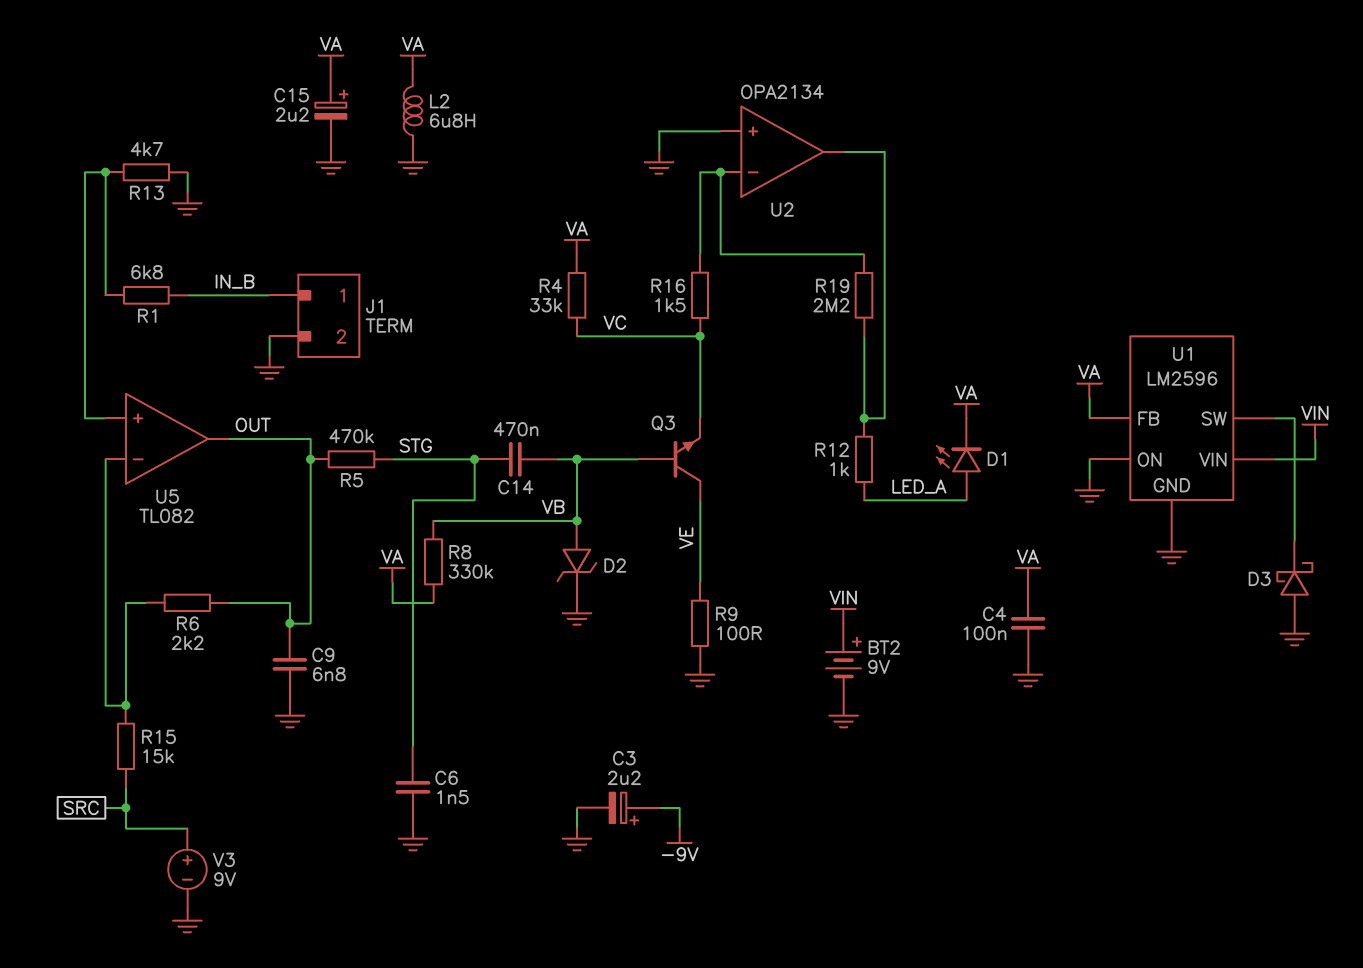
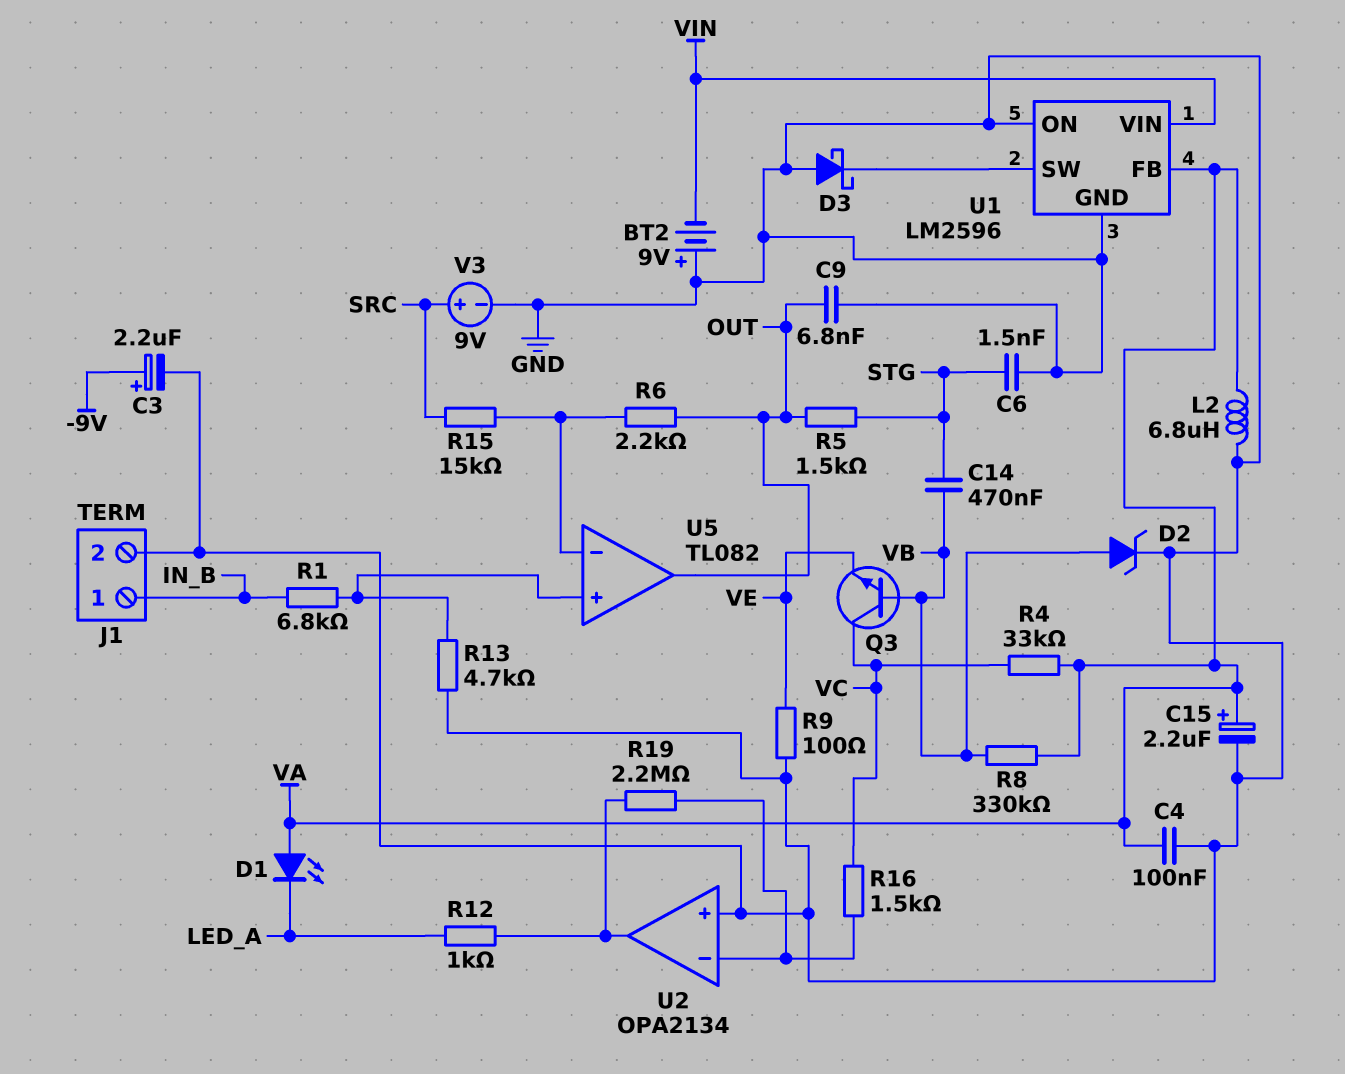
BT2: 9V (plus VIN, minus GND) -> 9V (plus GND, minus VIN)
D1: LED (A LED_A, K VA) -> LED (A VA, K LED_A)
Q3: NPN (B VB, C VE, E VC) -> NPN (B VB, C VC, E VE)
R5: 470k (OUT, STG) -> 1.5k (OUT, STG)

